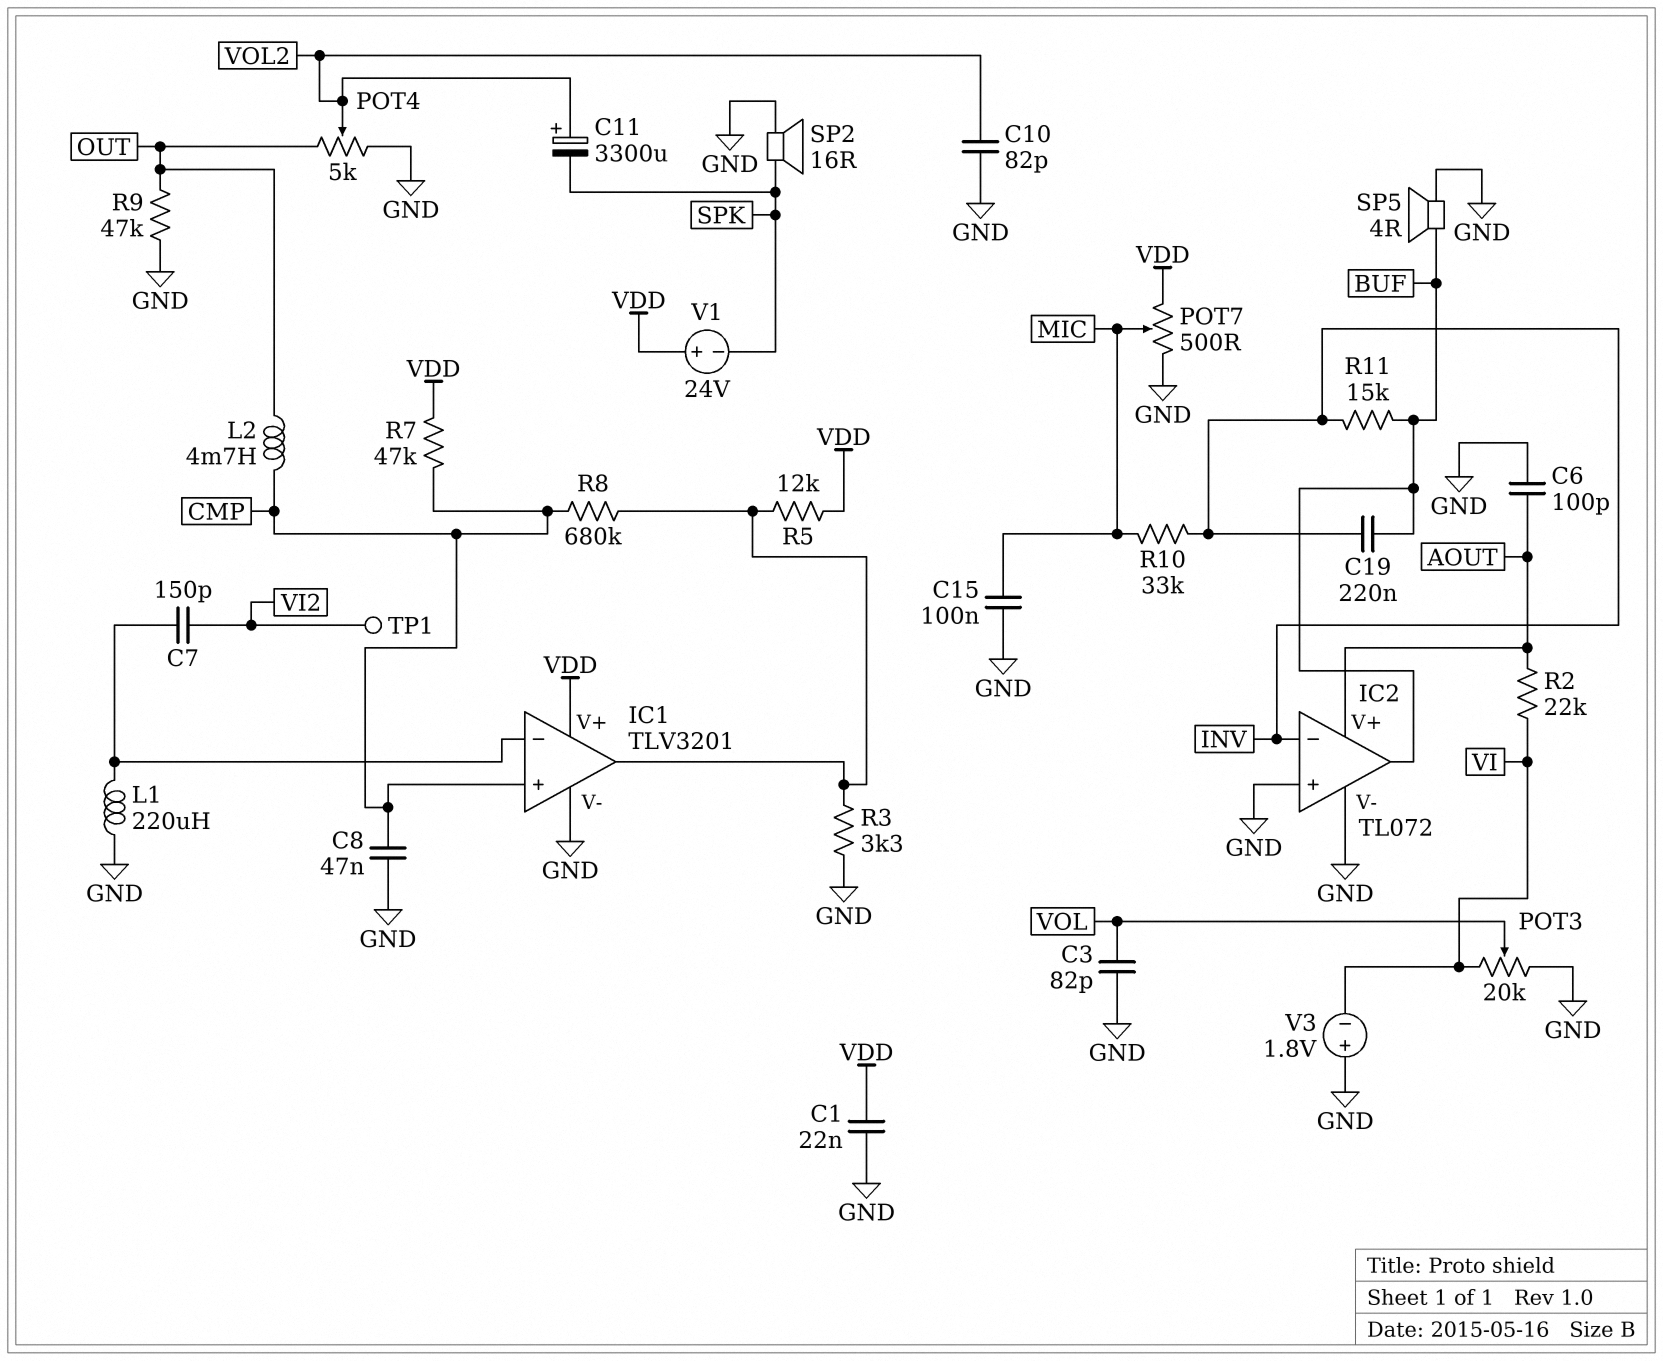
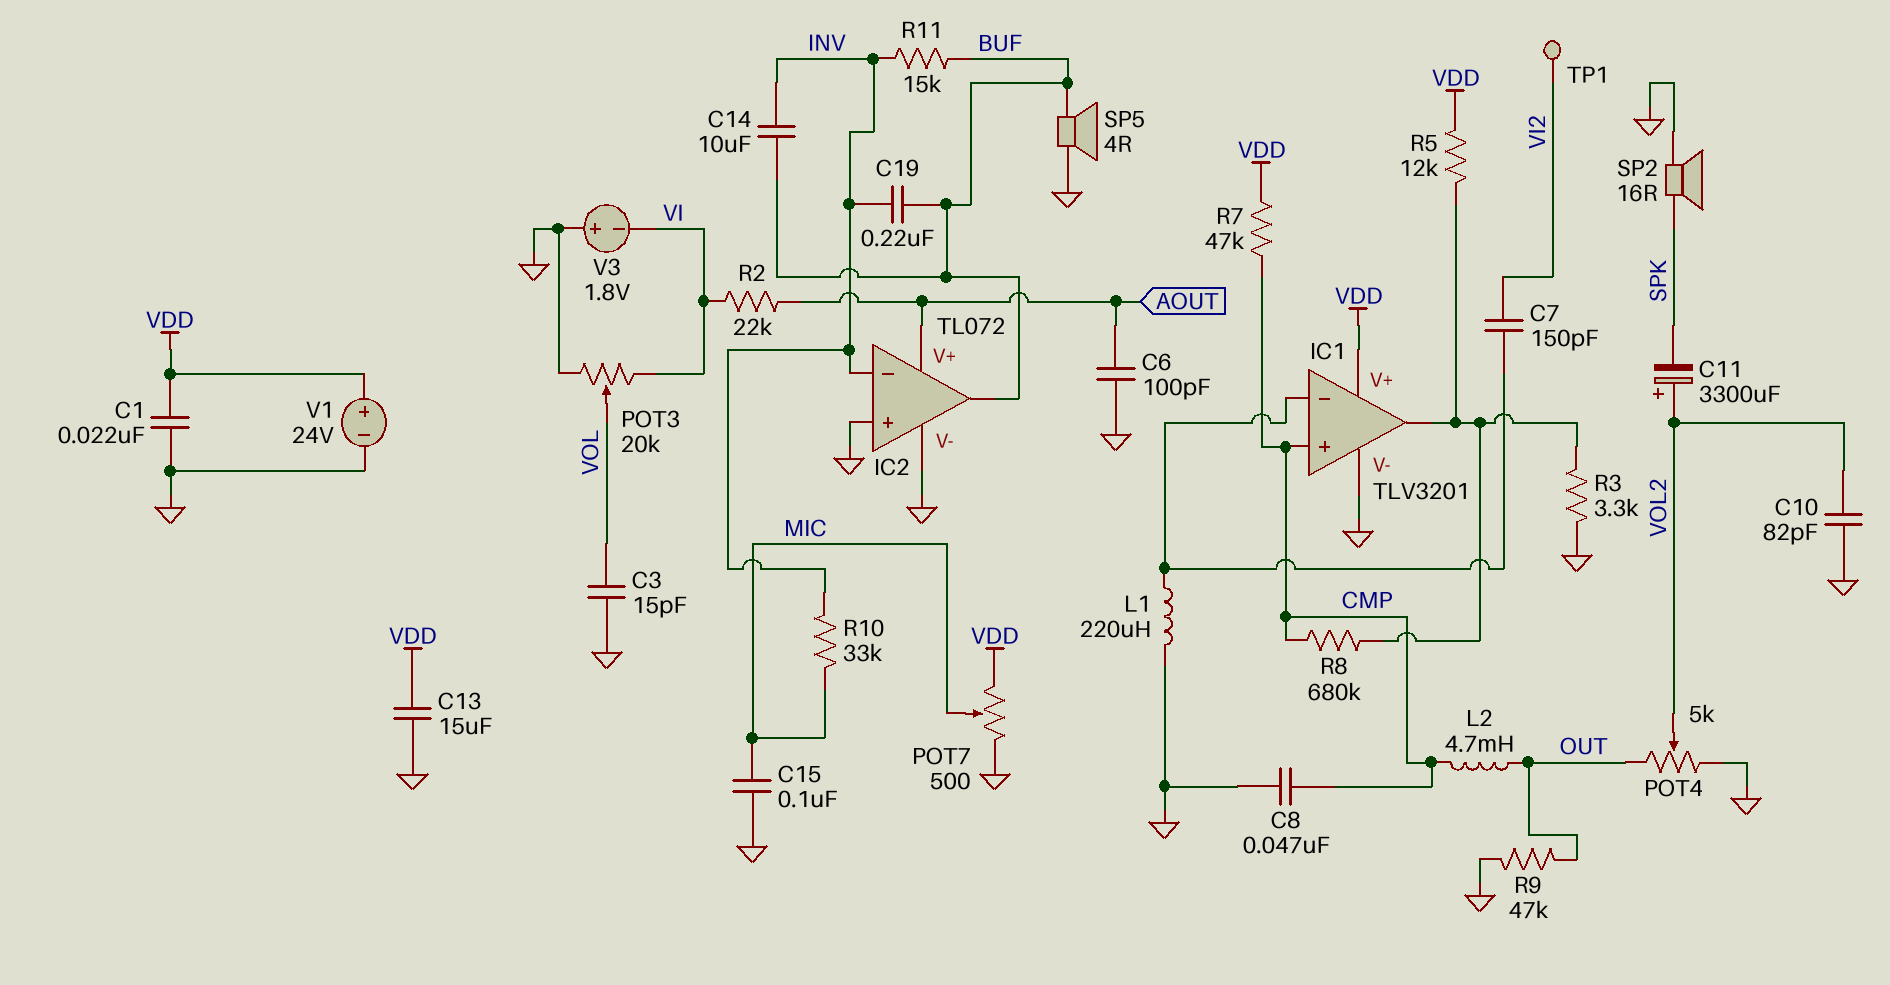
C3: 82pF (GND, VOL) -> 15pF (GND, VOL)
C13: none -> 15uF (GND, VDD)
C14: none -> 10uF (BUF, INV)
V1: 24V (plus VDD, minus SPK) -> 24V (plus VDD, minus GND)

